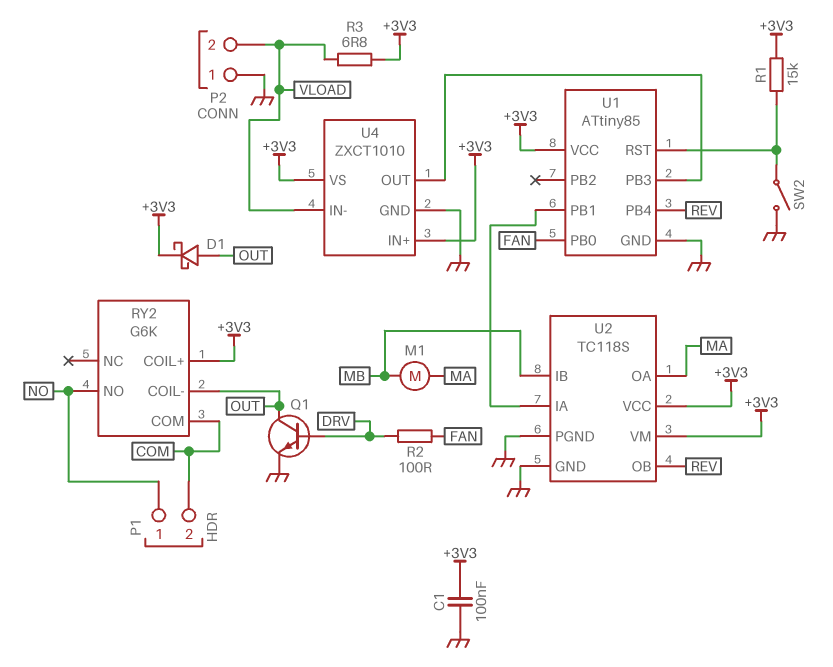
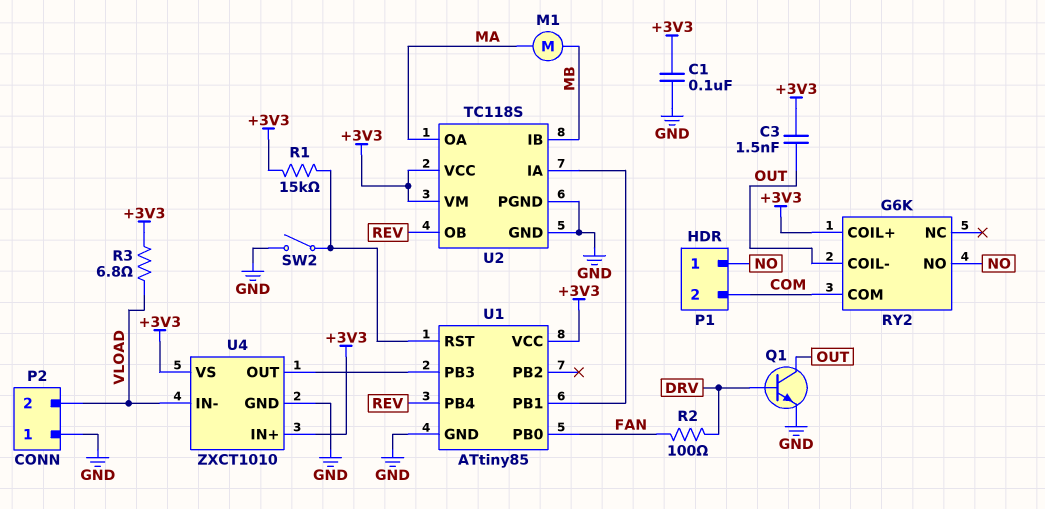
C3: none -> 1.5nF (+3V3, OUT)
D1: schottky (A OUT, K +3V3) -> none

